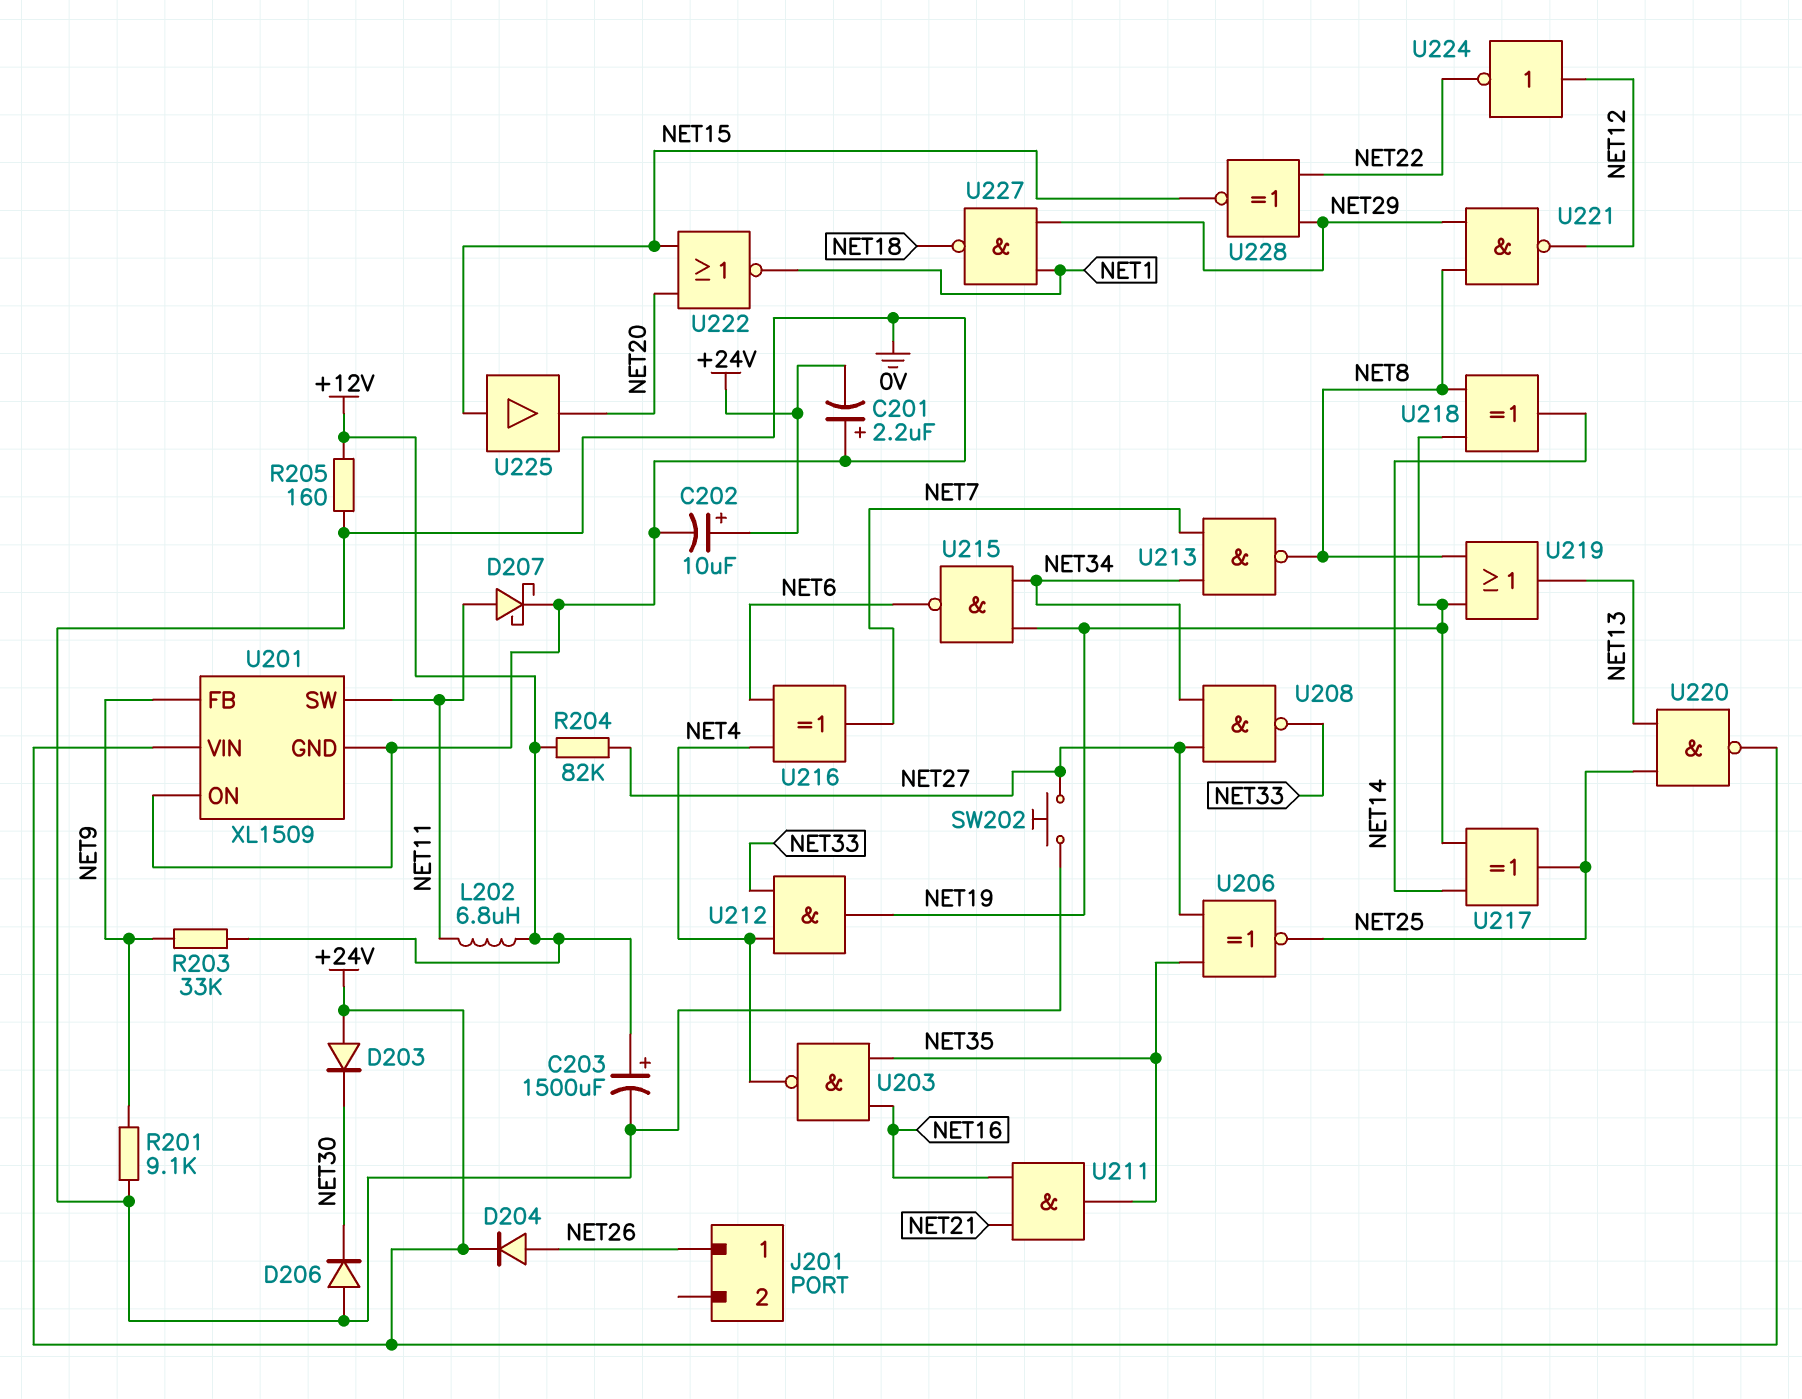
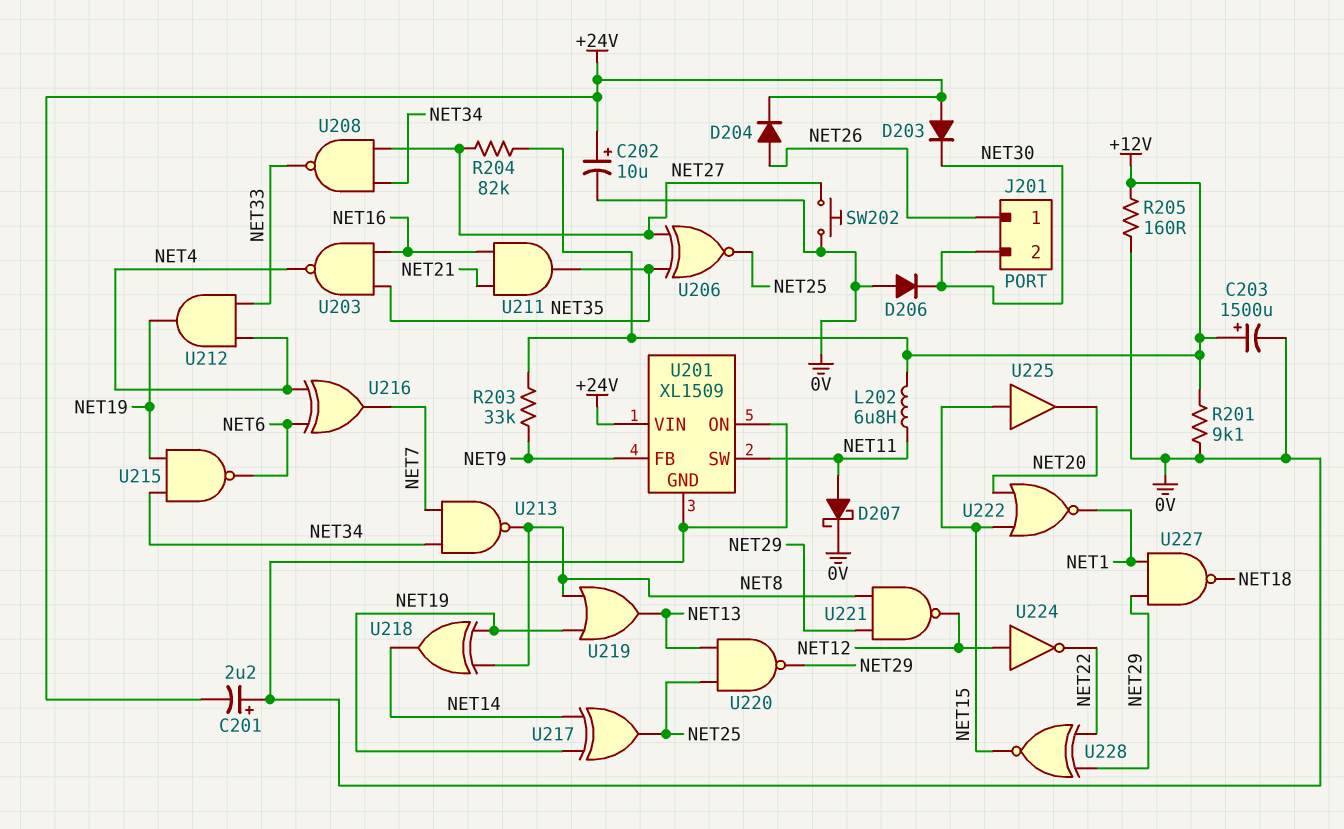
J201 pin 2: none -> NET30
R201: 9.1k (0V, NET9) -> 9.1k (+12V, 0V)
U220: NAND (in NET13, in NET25, out +24V) -> NAND (in NET13, in NET25, out NET29)

